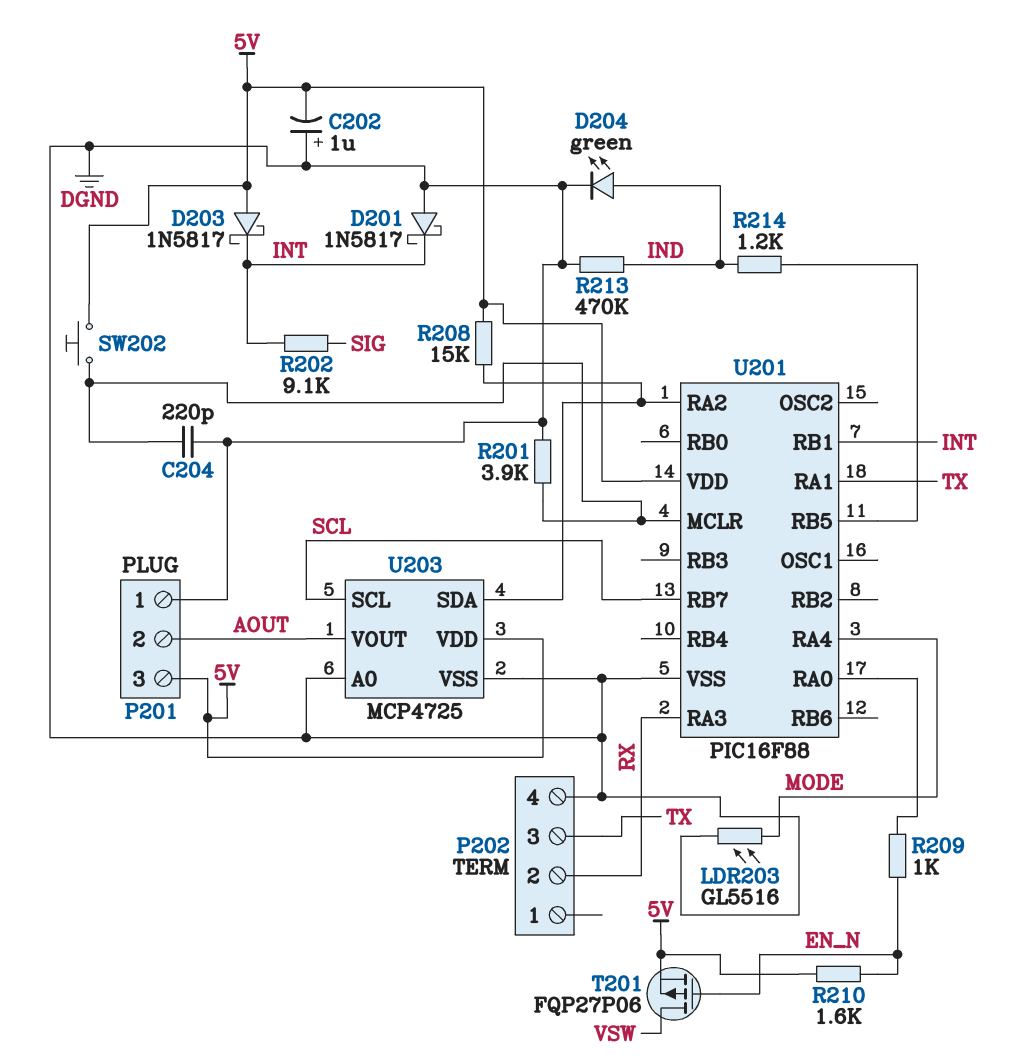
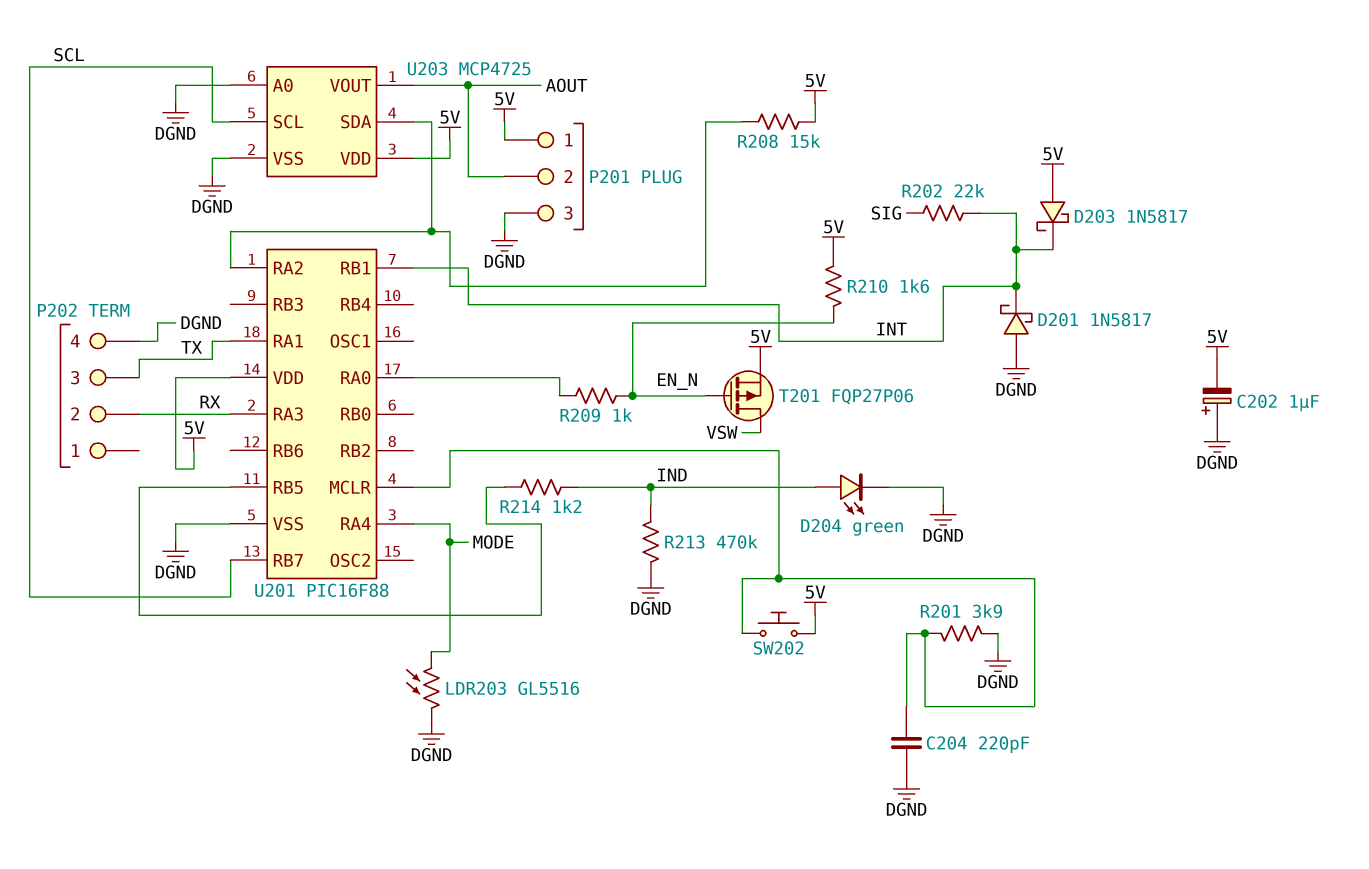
P201 pin 1: DGND -> 5V
P201 pin 3: 5V -> DGND
R202: 9.1k (INT, SIG) -> 22k (INT, SIG)

